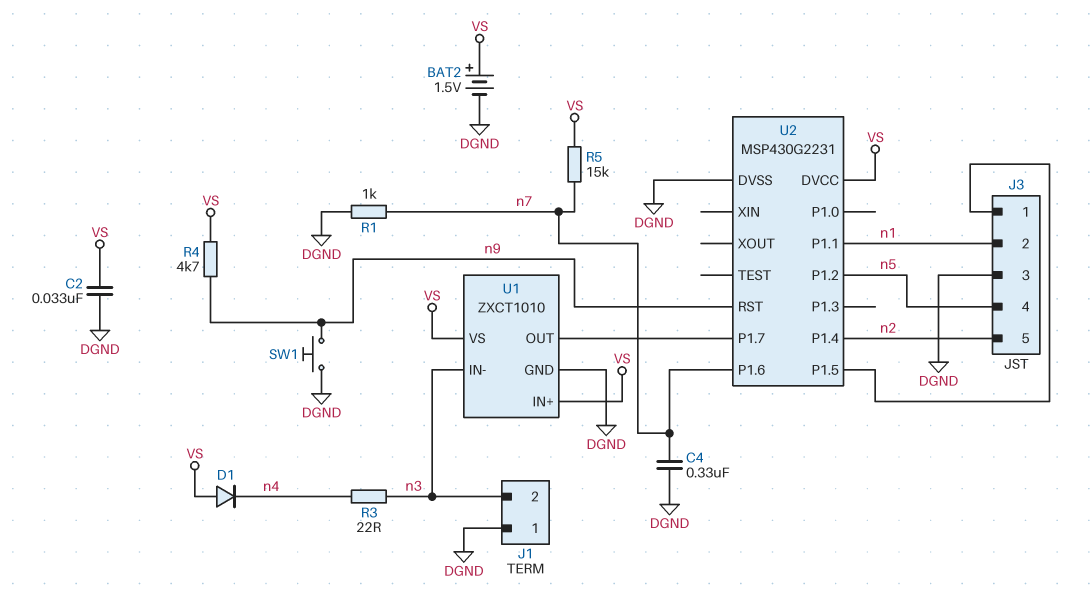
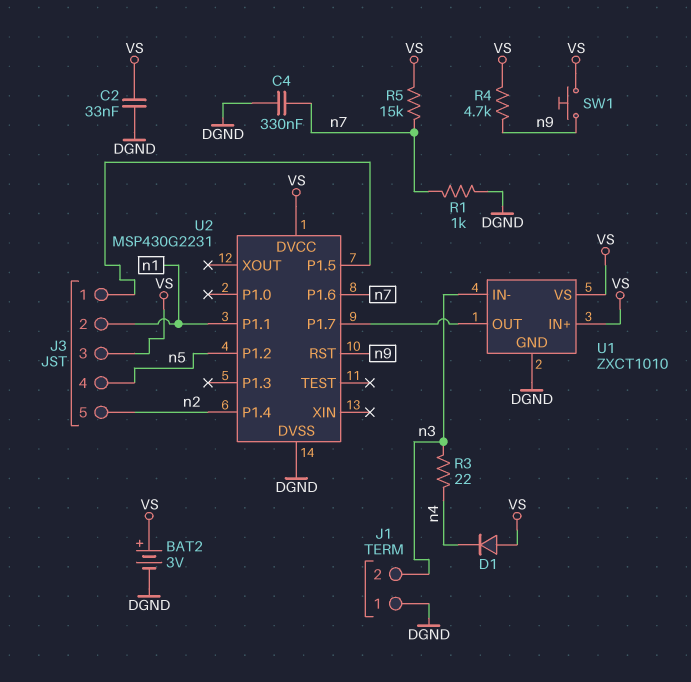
BAT2: 1.5V (plus VS, minus DGND) -> 3V (plus VS, minus DGND)
J3 pin 3: DGND -> VS
SW1: button (DGND, n9) -> button (VS, n9)

